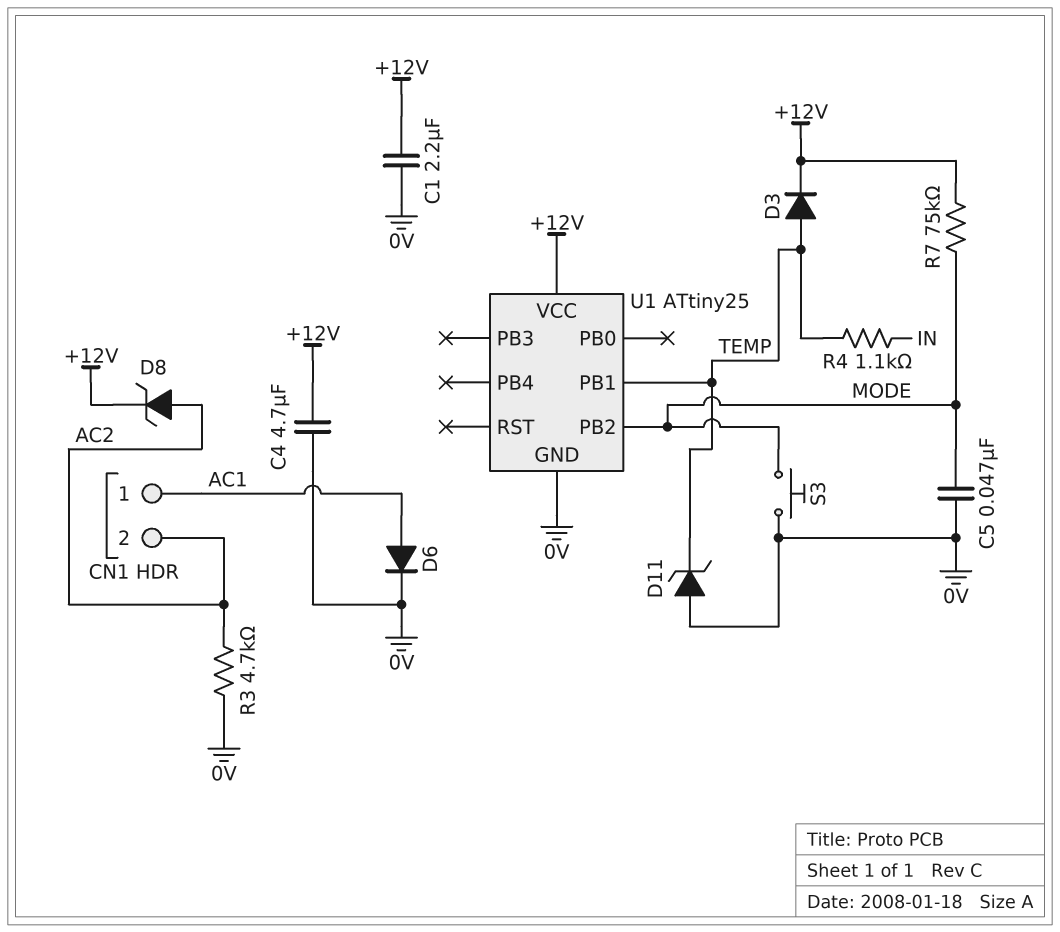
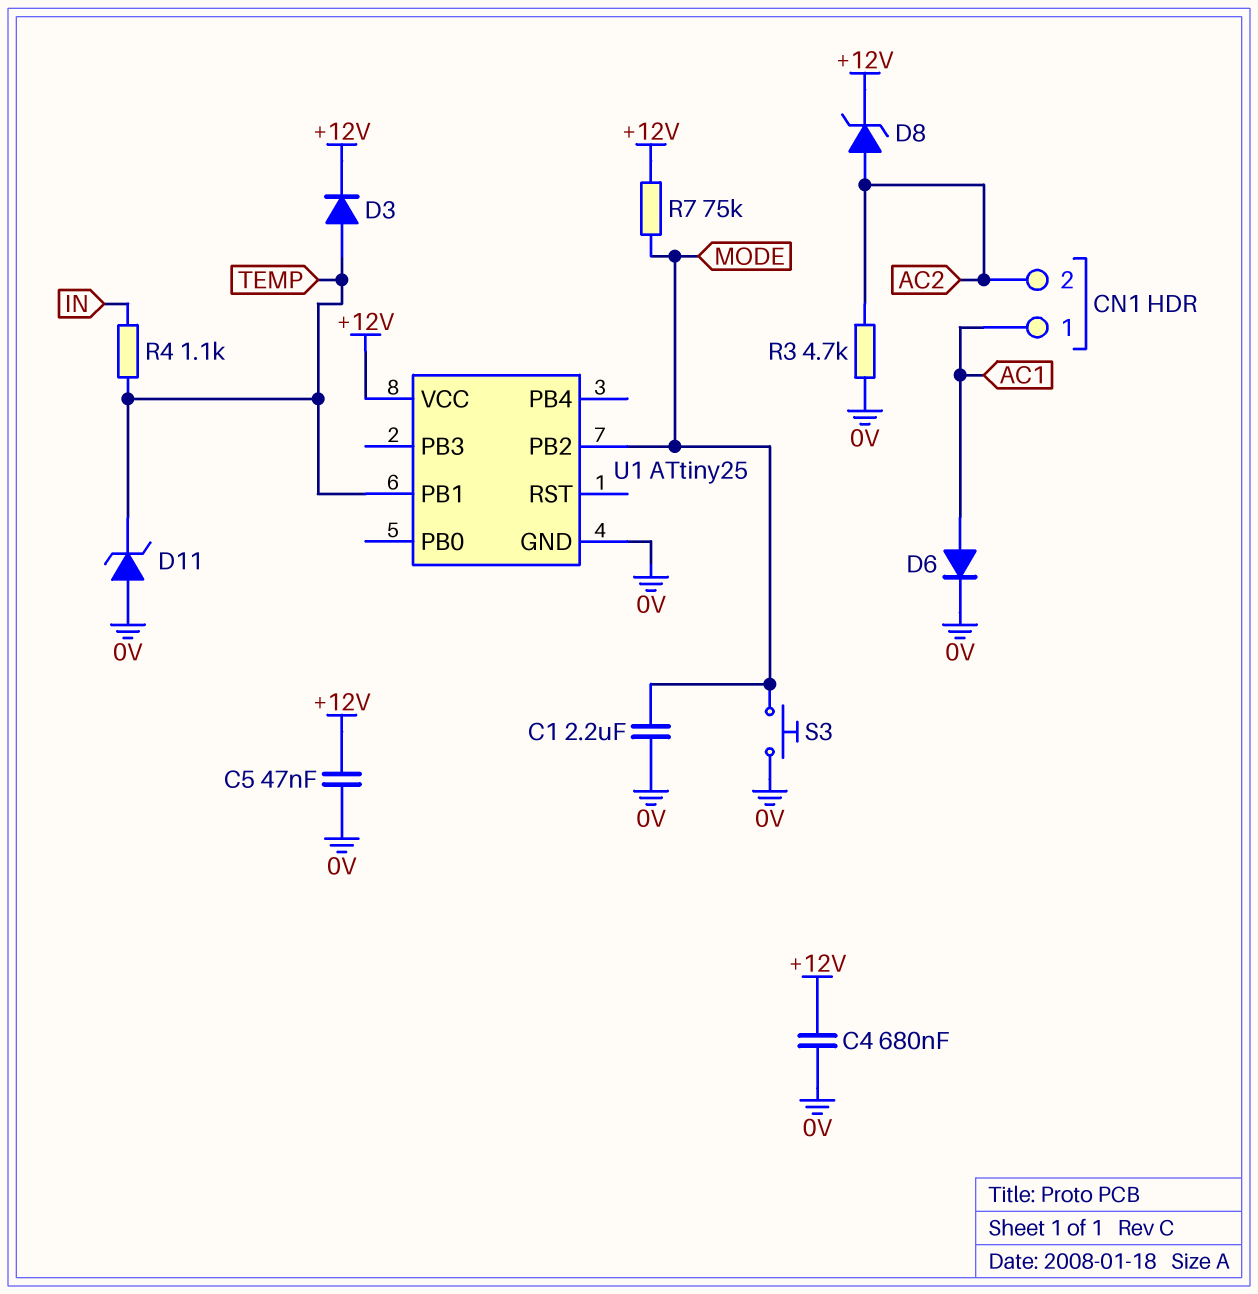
C1: 2.2uF (+12V, 0V) -> 2.2uF (0V, MODE)
C4: 4.7uF (+12V, 0V) -> 680nF (+12V, 0V)
C5: 47nF (0V, MODE) -> 47nF (+12V, 0V)

